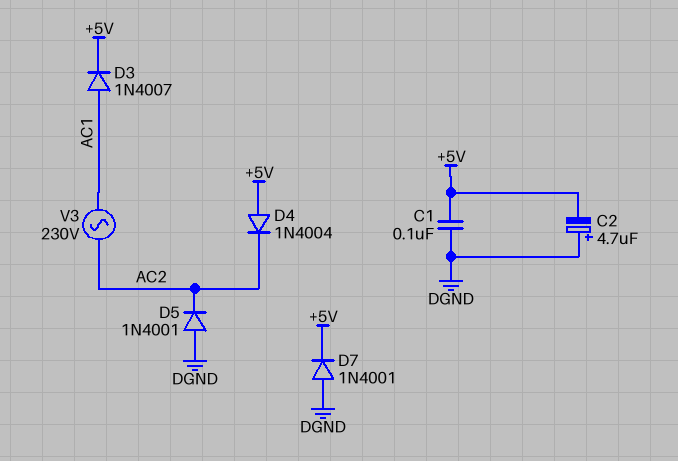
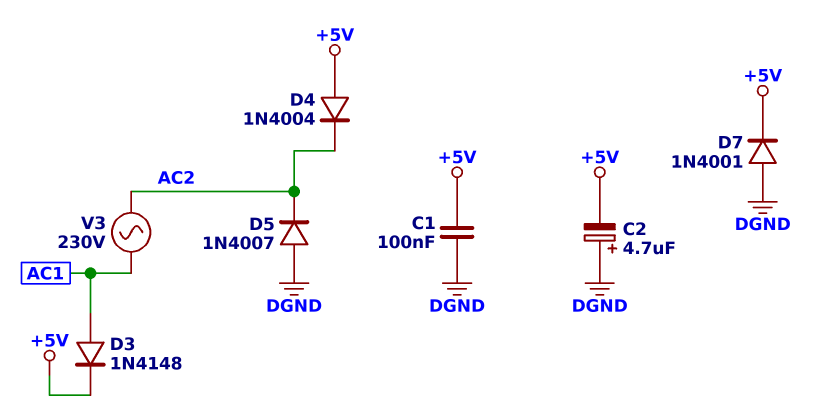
D3: diode 1N4007 (A AC1, K +5V) -> diode 1N4148 (A AC1, K +5V)
D5: diode 1N4001 (A DGND, K AC2) -> diode 1N4007 (A DGND, K AC2)

